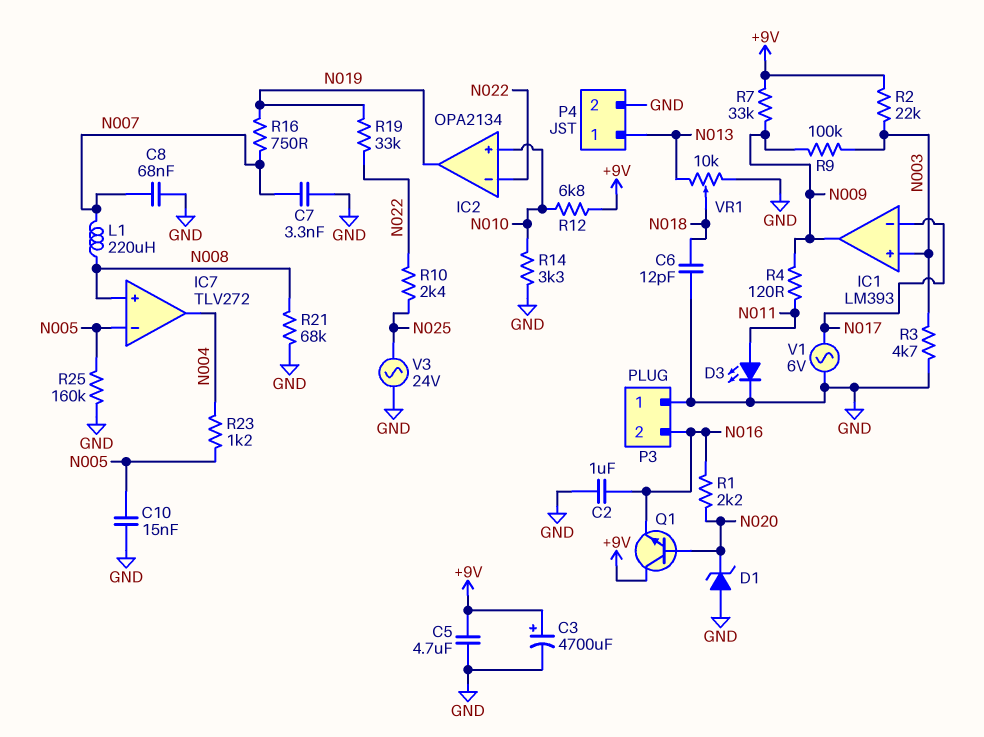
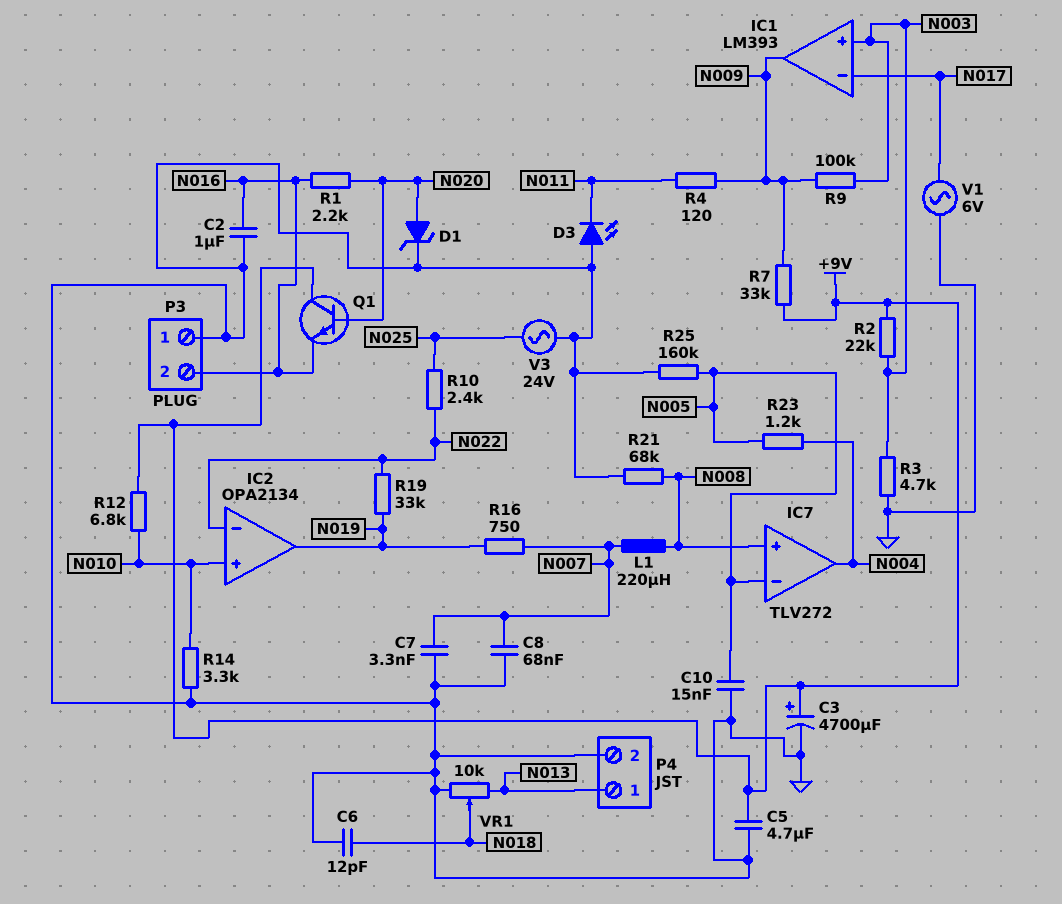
D1: zener (A GND, K N020) -> zener (A N020, K GND)
D3: LED (A N011, K GND) -> LED (A GND, K N011)

